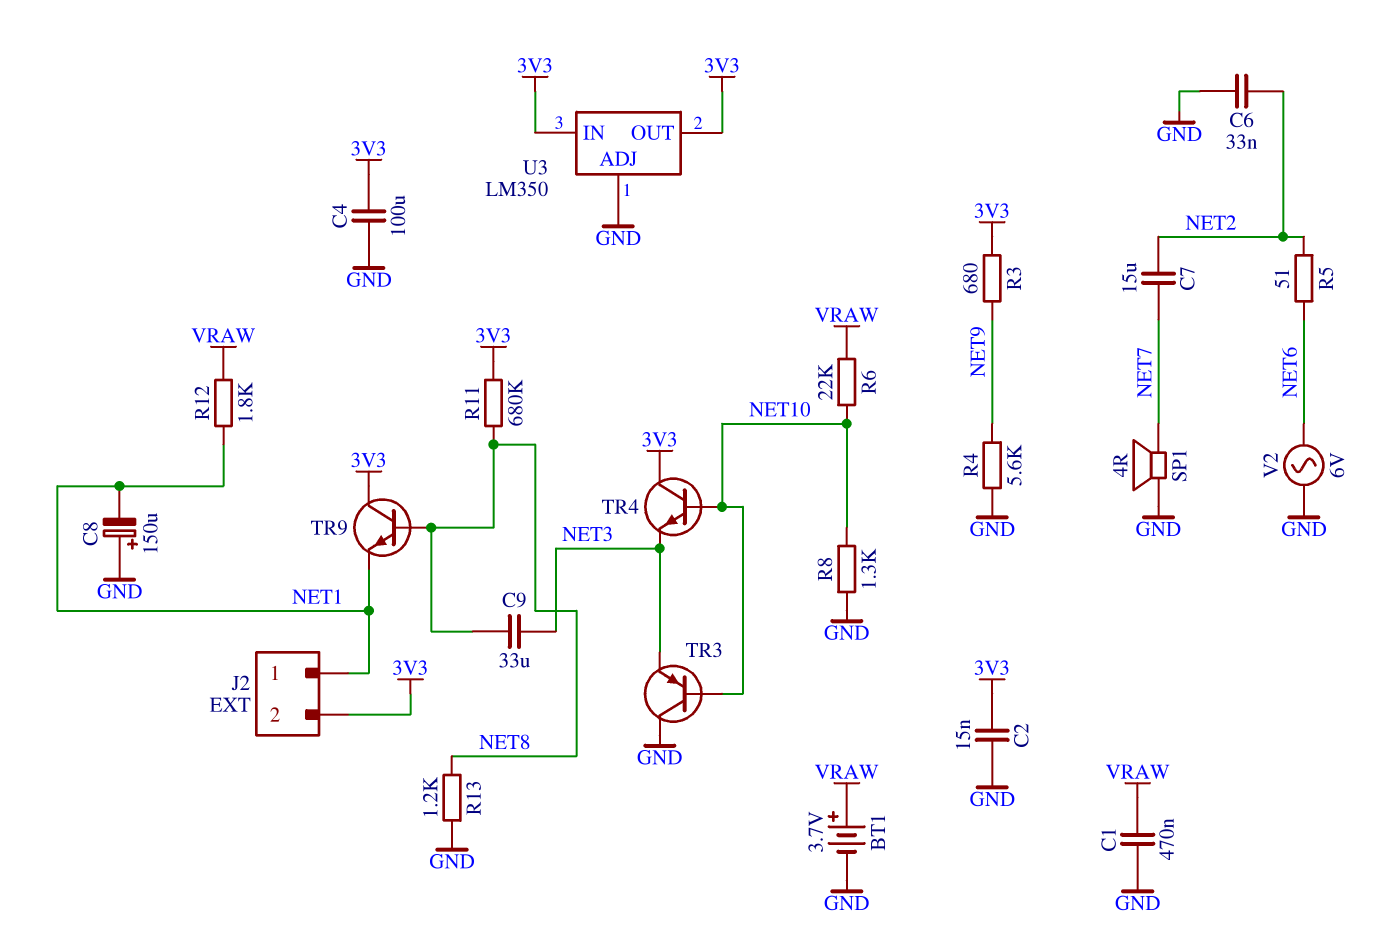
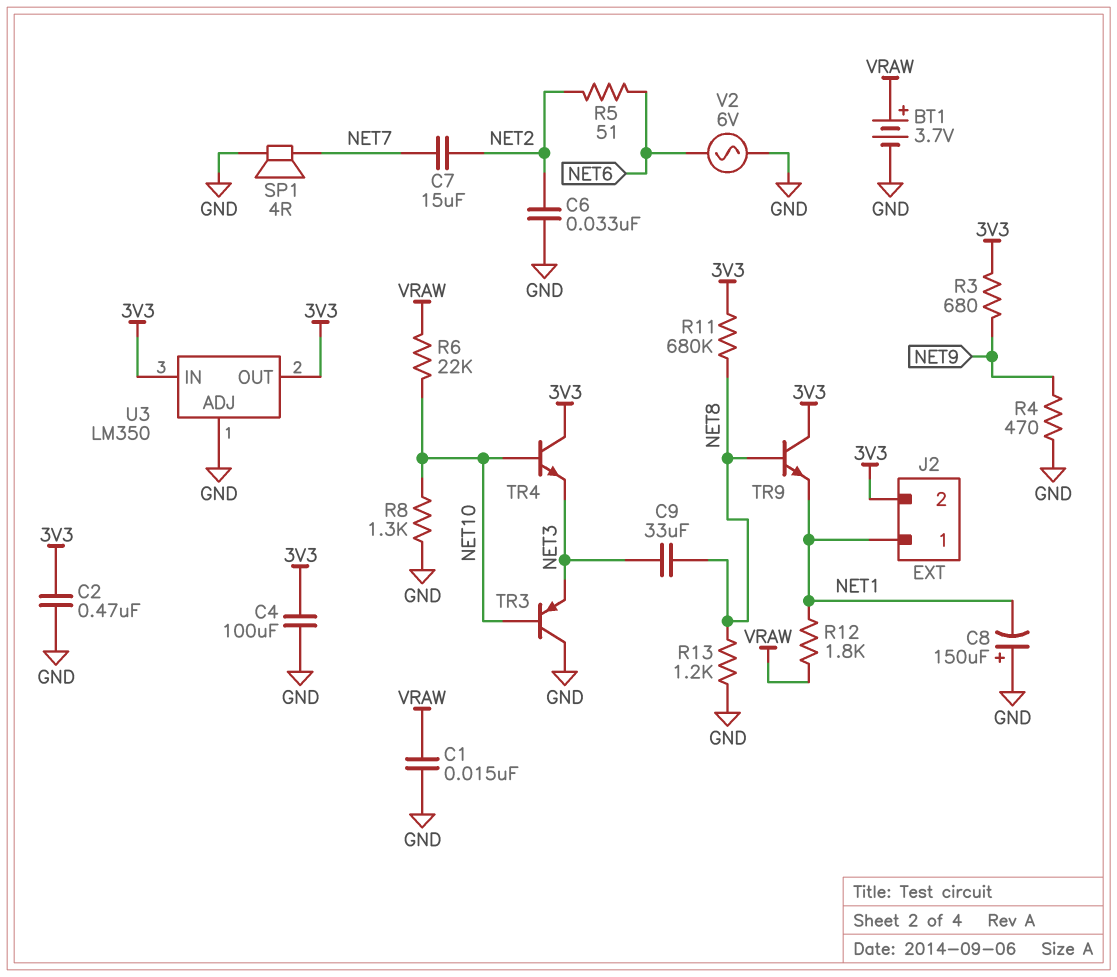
C1: 470nF (GND, VRAW) -> 15nF (GND, VRAW)
C2: 15nF (3V3, GND) -> 470nF (3V3, GND)
R4: 5.6k (GND, NET9) -> 470 (GND, NET9)

